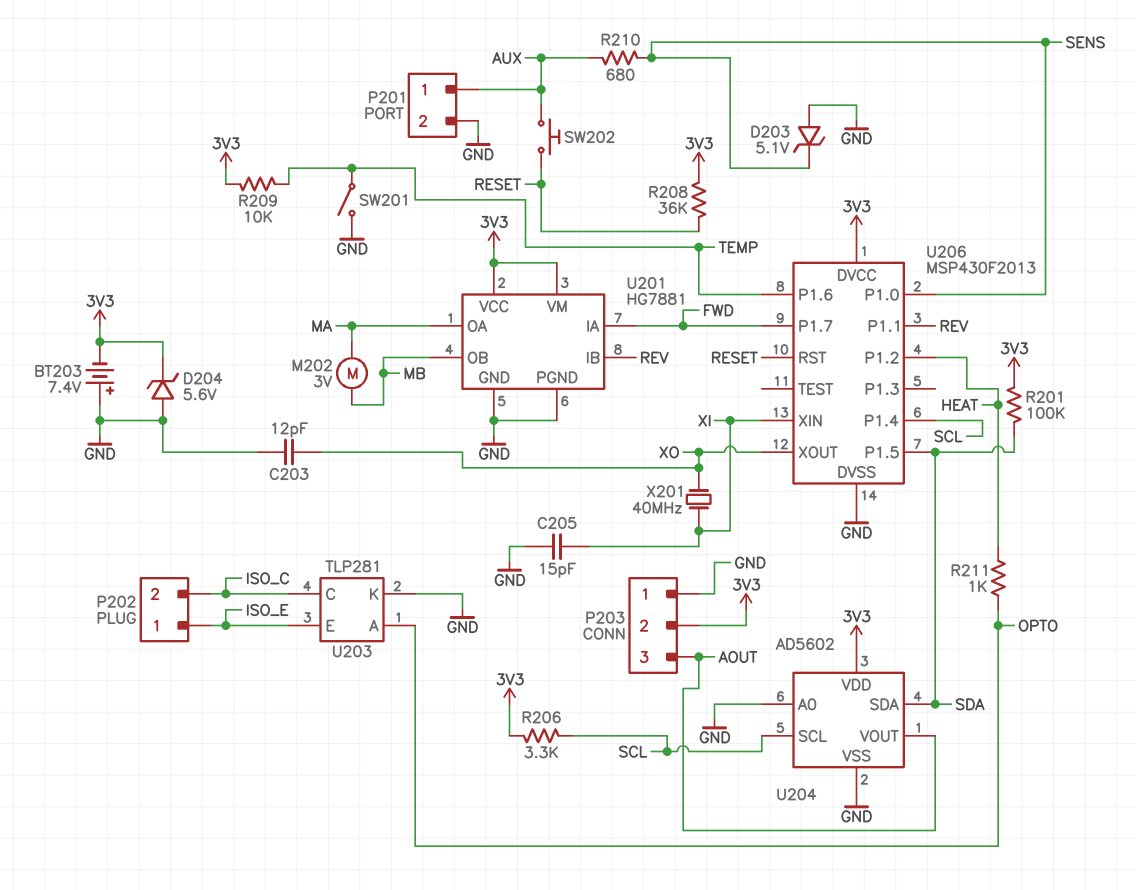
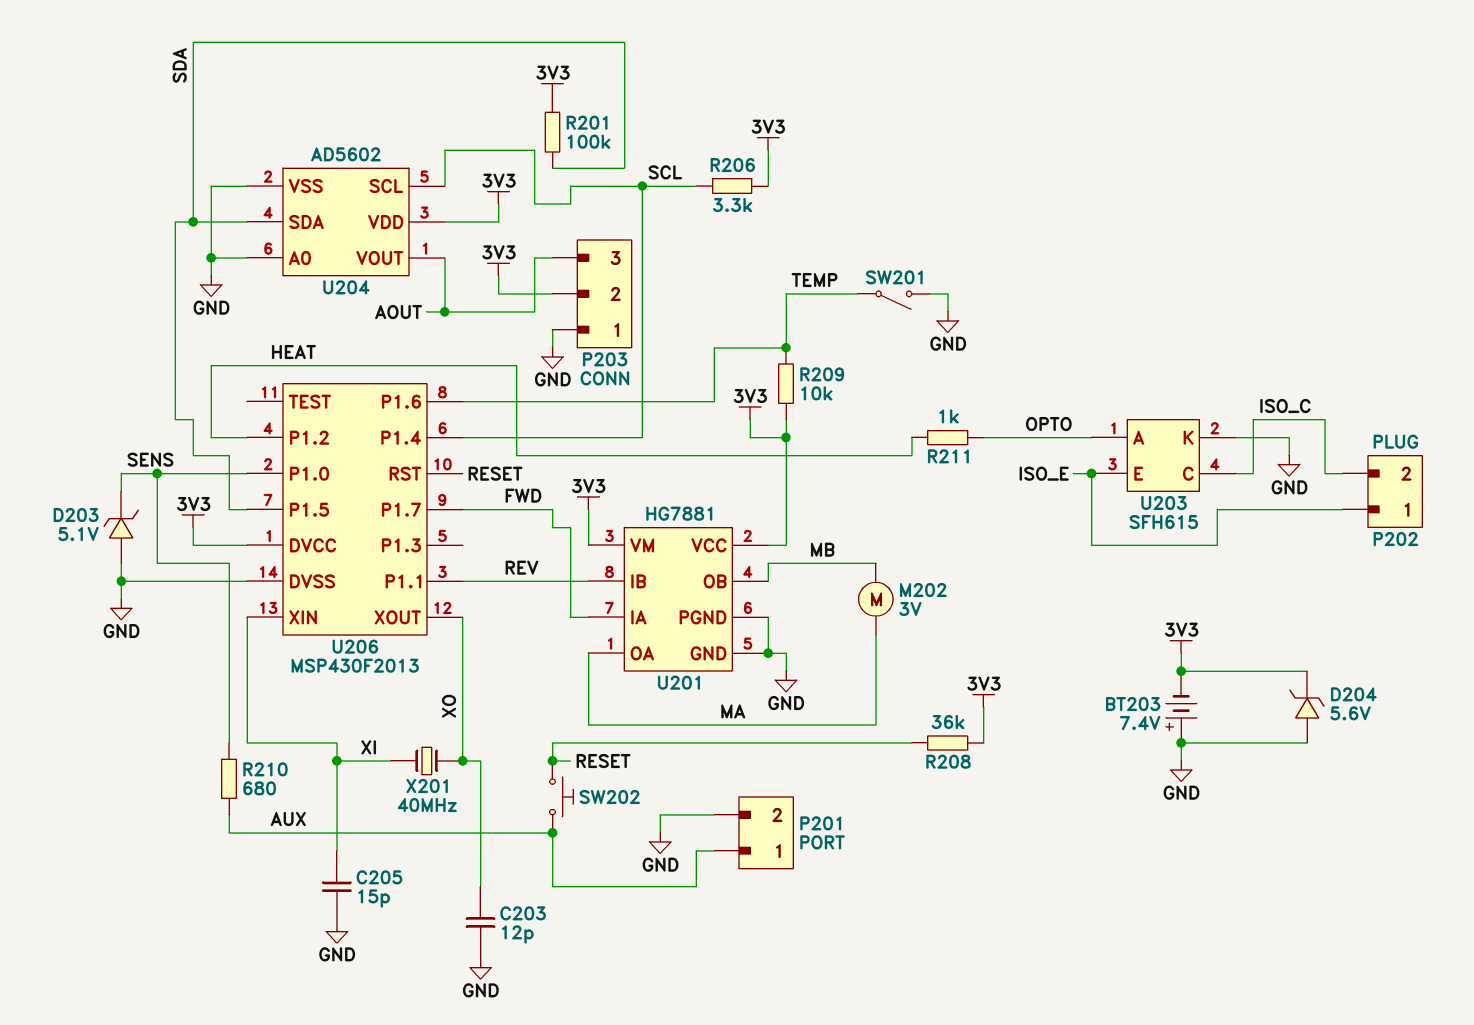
U203: TLP281 -> SFH615

